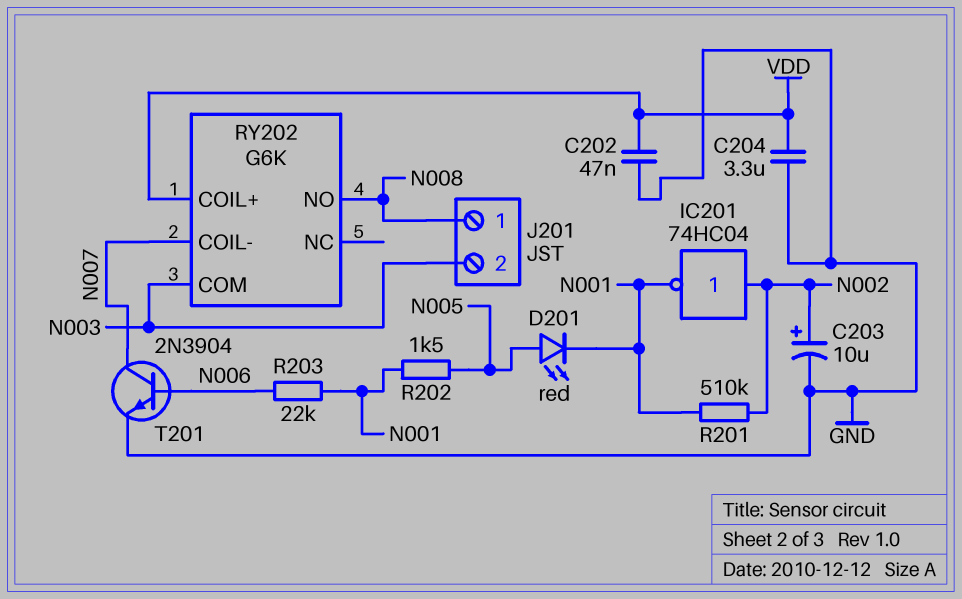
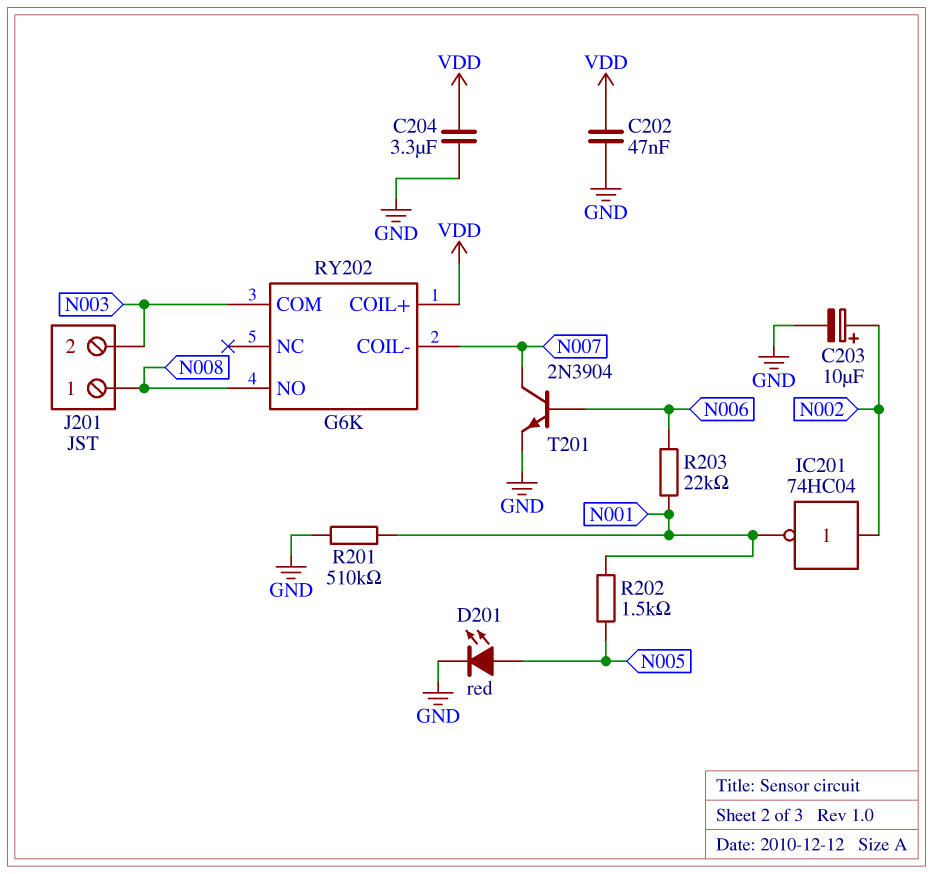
D201: LED red (A N005, K N001) -> LED red (A N005, K GND)
R201: 510k (N001, N002) -> 510k (GND, N001)

